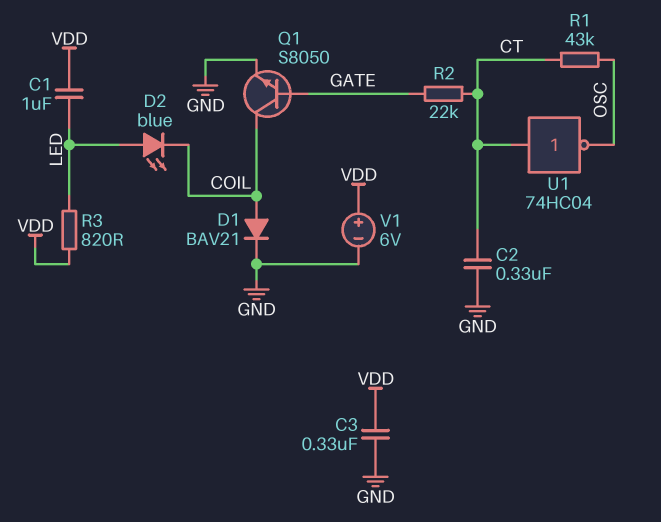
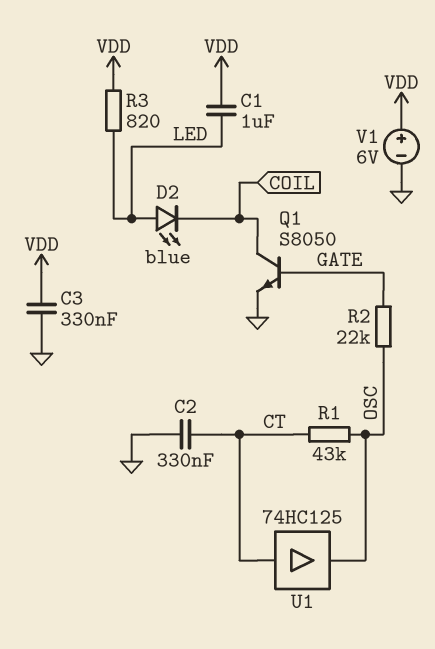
D1: diode BAV21 (A COIL, K GND) -> none
R2: 22k (CT, GATE) -> 22k (GATE, OSC)
U1: NOT 74HC04 (in CT, out OSC) -> buffer 74HC125 (in CT, out OSC)

